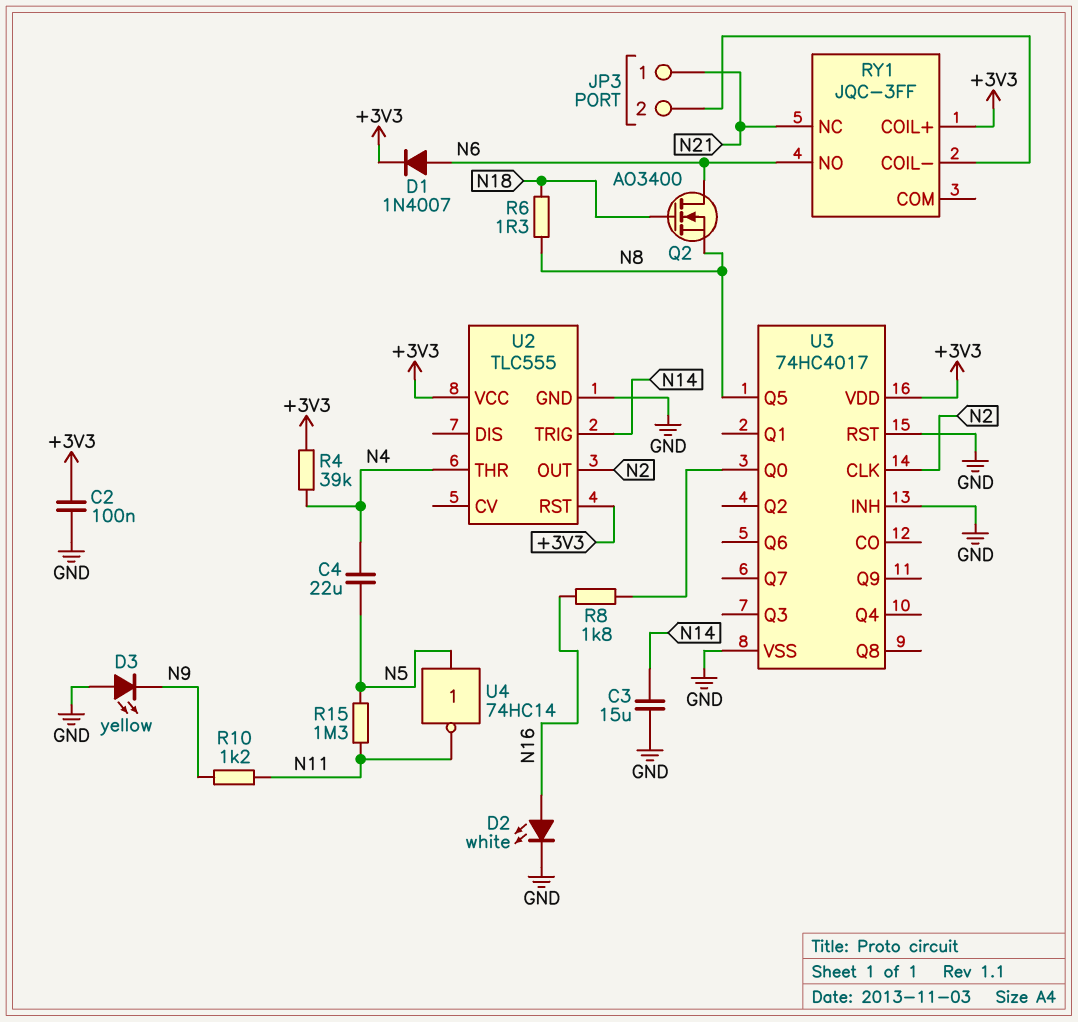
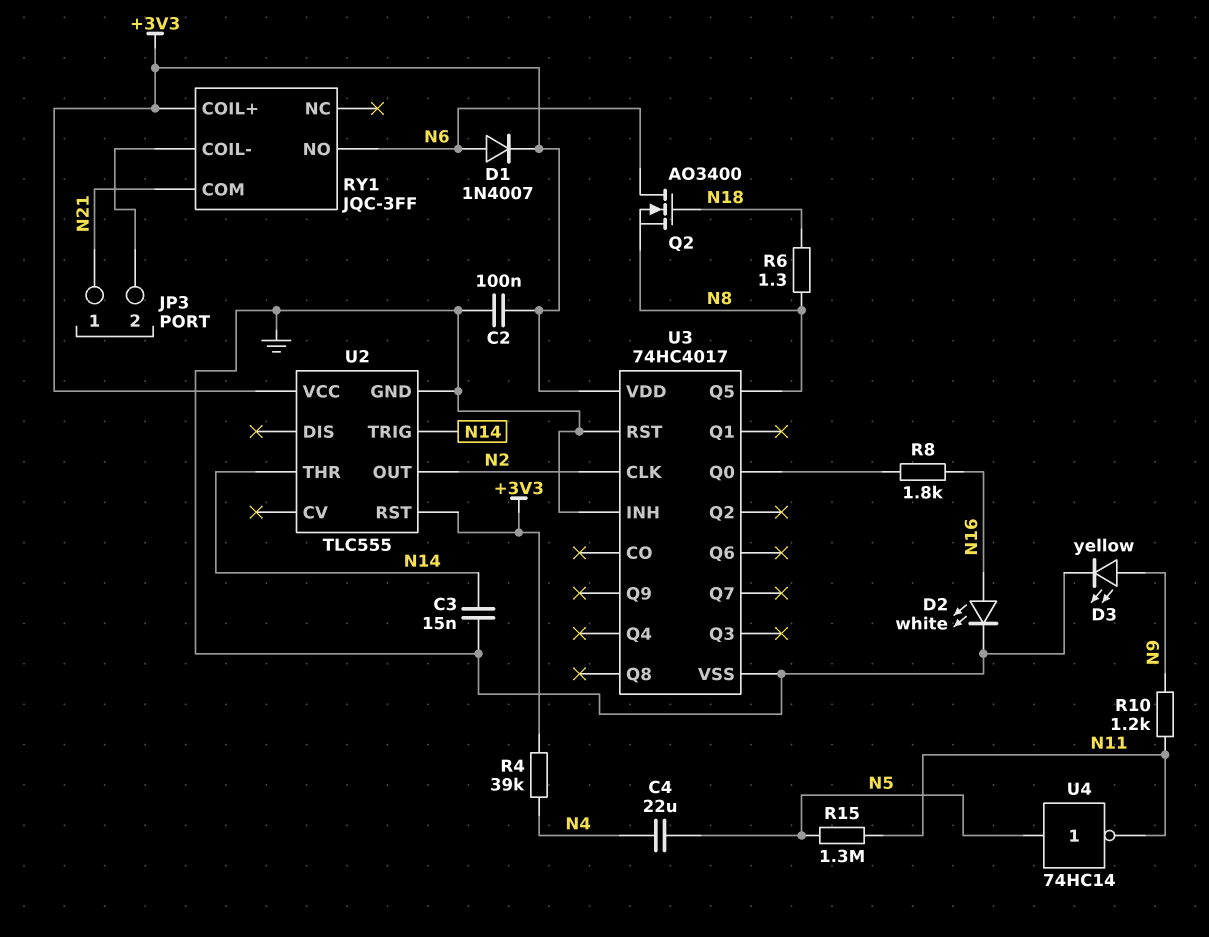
C3: 15uF (GND, N14) -> 15nF (GND, N14)
D3: LED yellow (A GND, K N9) -> LED yellow (A N9, K GND)
RY1 pin COM: none -> N21
RY1 pin NC: N21 -> none
U2 pin THR: N4 -> N14

